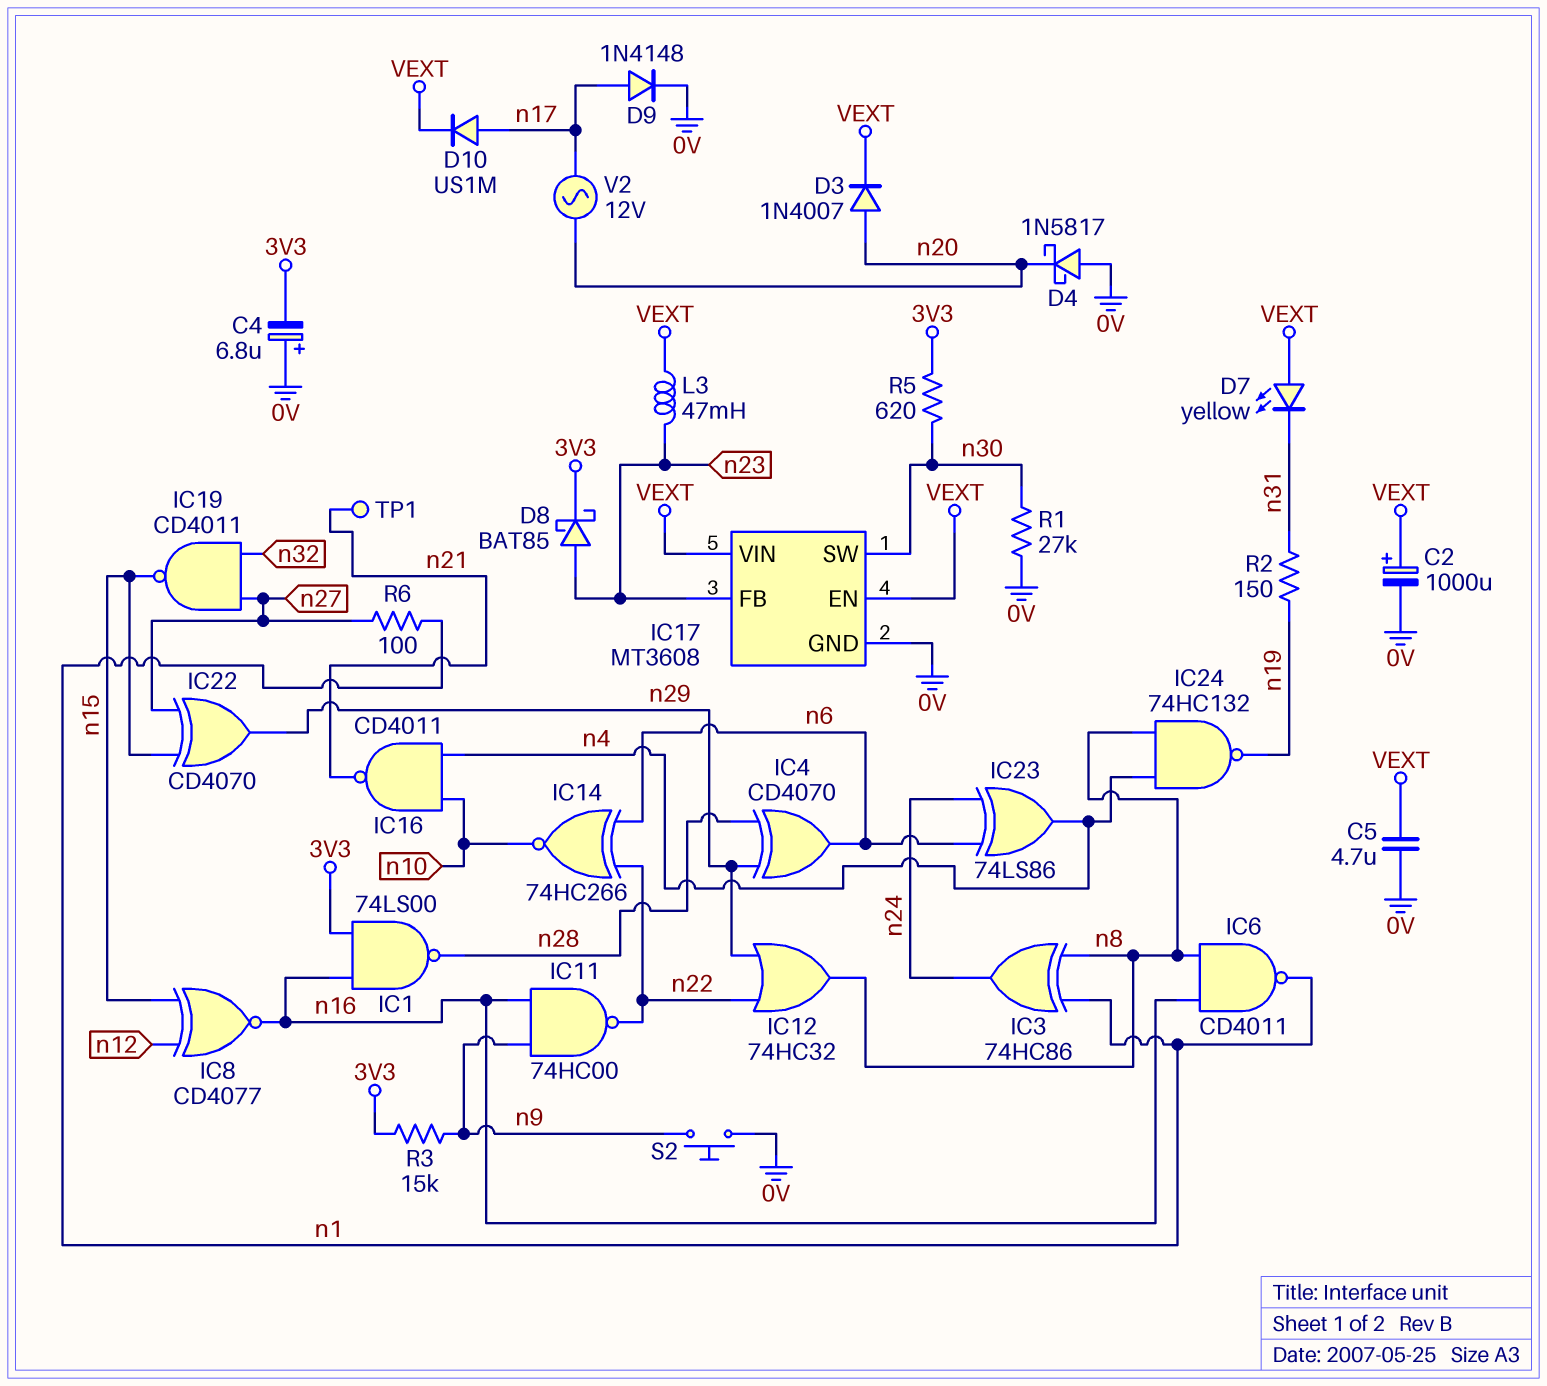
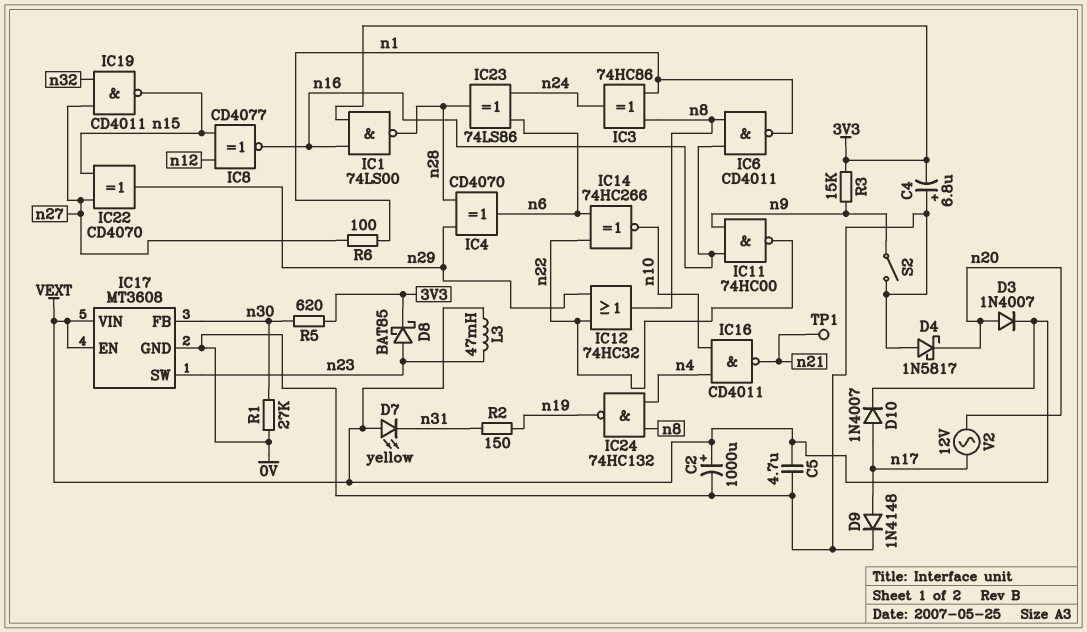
D10: diode US1M (A n17, K VEXT) -> diode 1N4007 (A n17, K VEXT)
IC17 pin FB: n23 -> n30
IC17 pin SW: n30 -> n23
IC23: XOR 74LS86 (in n6, in n24, out n4) -> XOR 74LS86 (in n6, in n24, out n28)
S2: button (0V, n9) -> switch (0V, n9)

